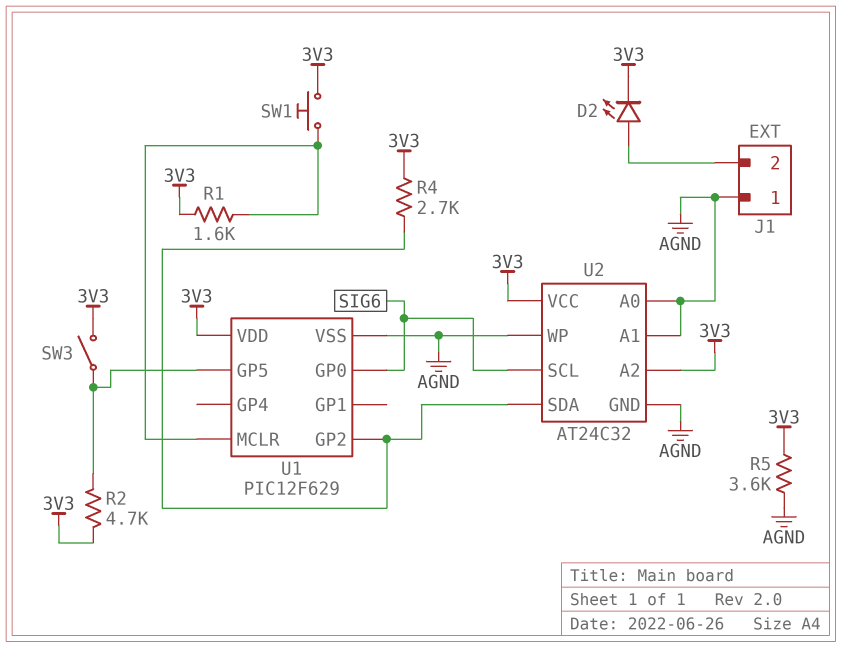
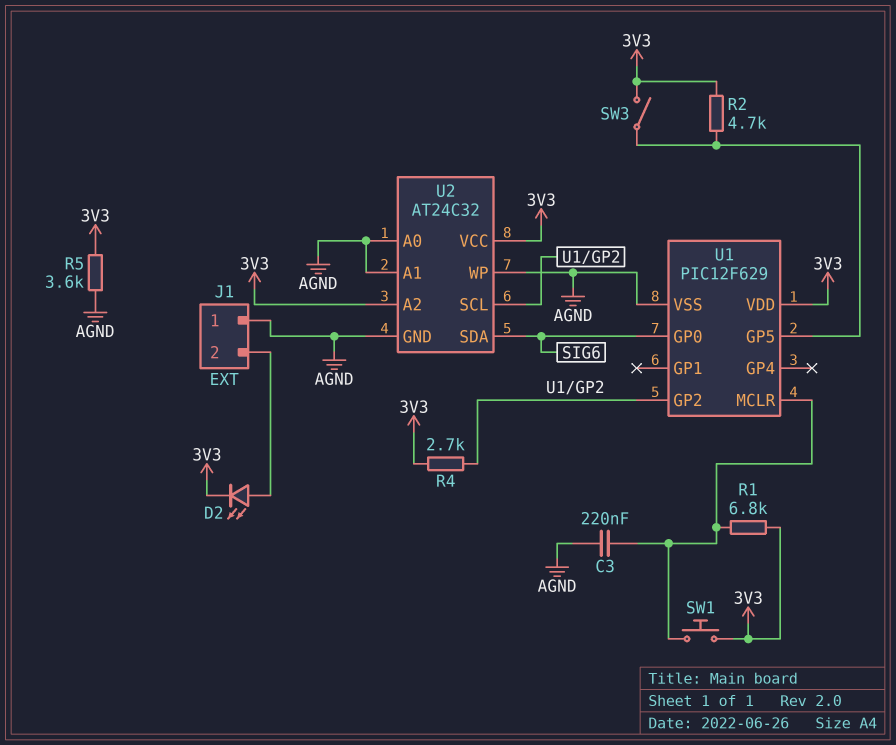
C3: none -> 220nF (AGND, U1/MCLR)
R1: 1.6k (3V3, U1/MCLR) -> 6.8k (3V3, U1/MCLR)
U2 pin SCL: SIG6 -> U1/GP2
U2 pin SDA: U1/GP2 -> SIG6

